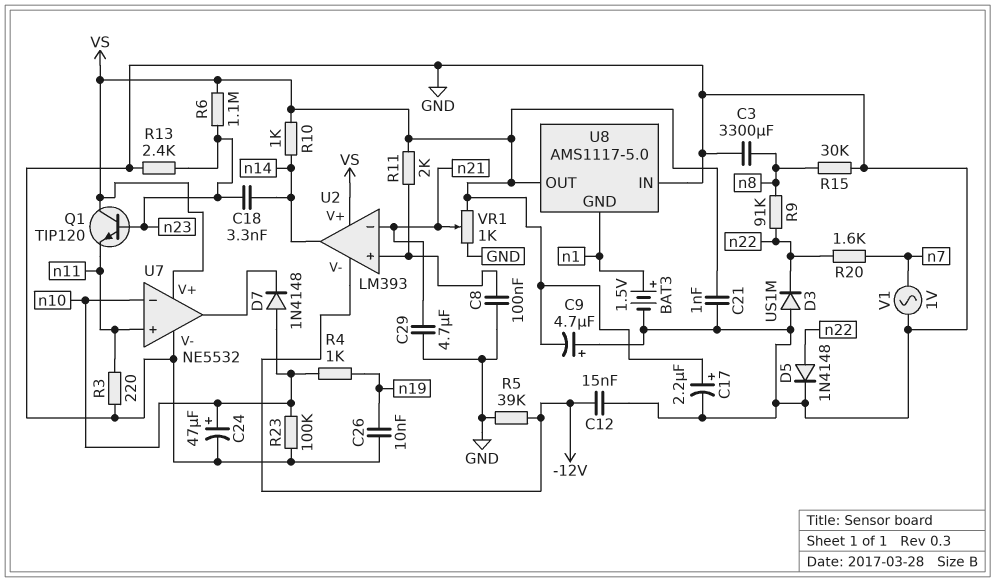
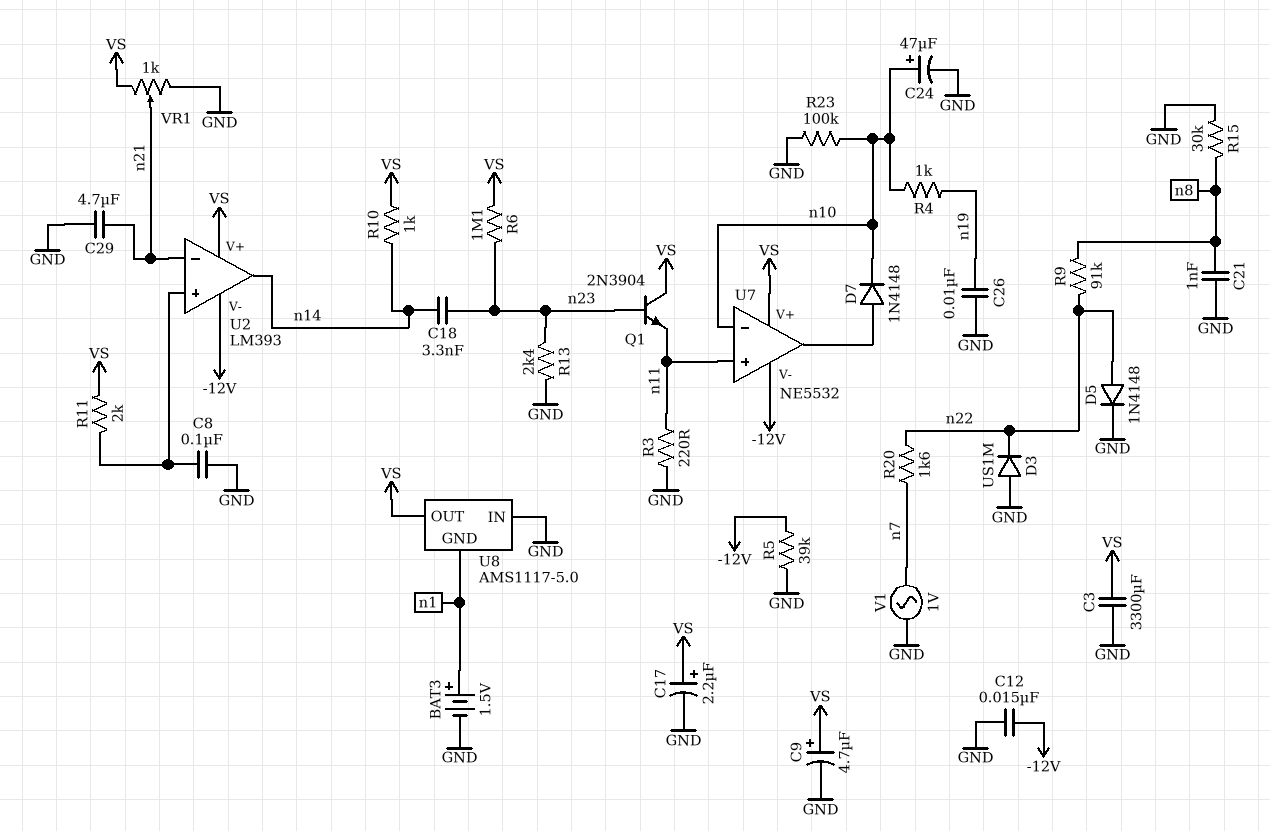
C3: 3300uF (GND, n8) -> 3300uF (GND, VS)
C9: 4.7uF (plus GND, minus VS) -> 4.7uF (plus VS, minus GND)
C21: 1nF (GND, VS) -> 1nF (GND, n8)
D7: diode 1N4148 (A n10, K U7/out) -> diode 1N4148 (A U7/out, K n10)
Q1: NPN TIP120 (B n23, C VS, E n11) -> NPN 2N3904 (B n23, C VS, E n11)
U7 pin V-: GND -> -12V

